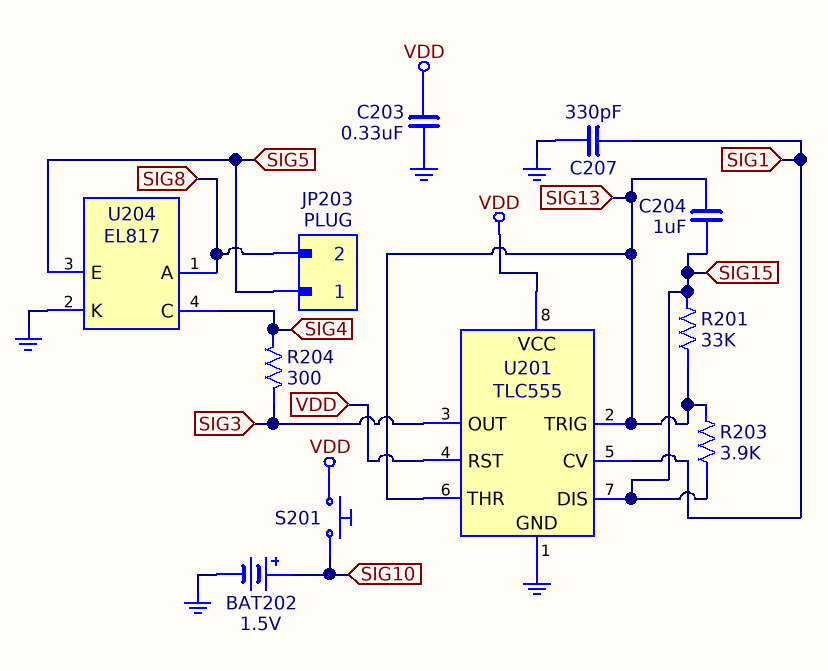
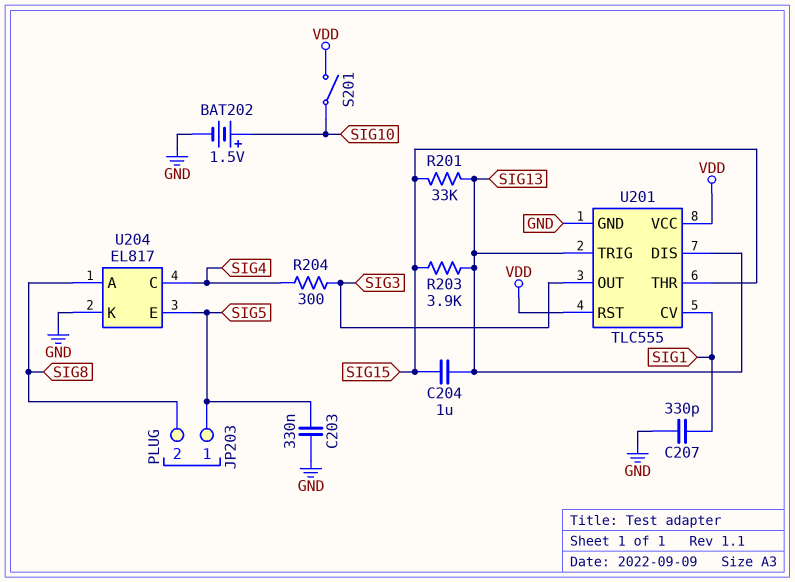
C203: 330nF (GND, VDD) -> 330nF (GND, SIG5)
S201: button (SIG10, VDD) -> switch (SIG10, VDD)
U201 pin DIS: SIG15 -> SIG13
U201 pin THR: SIG13 -> SIG15

